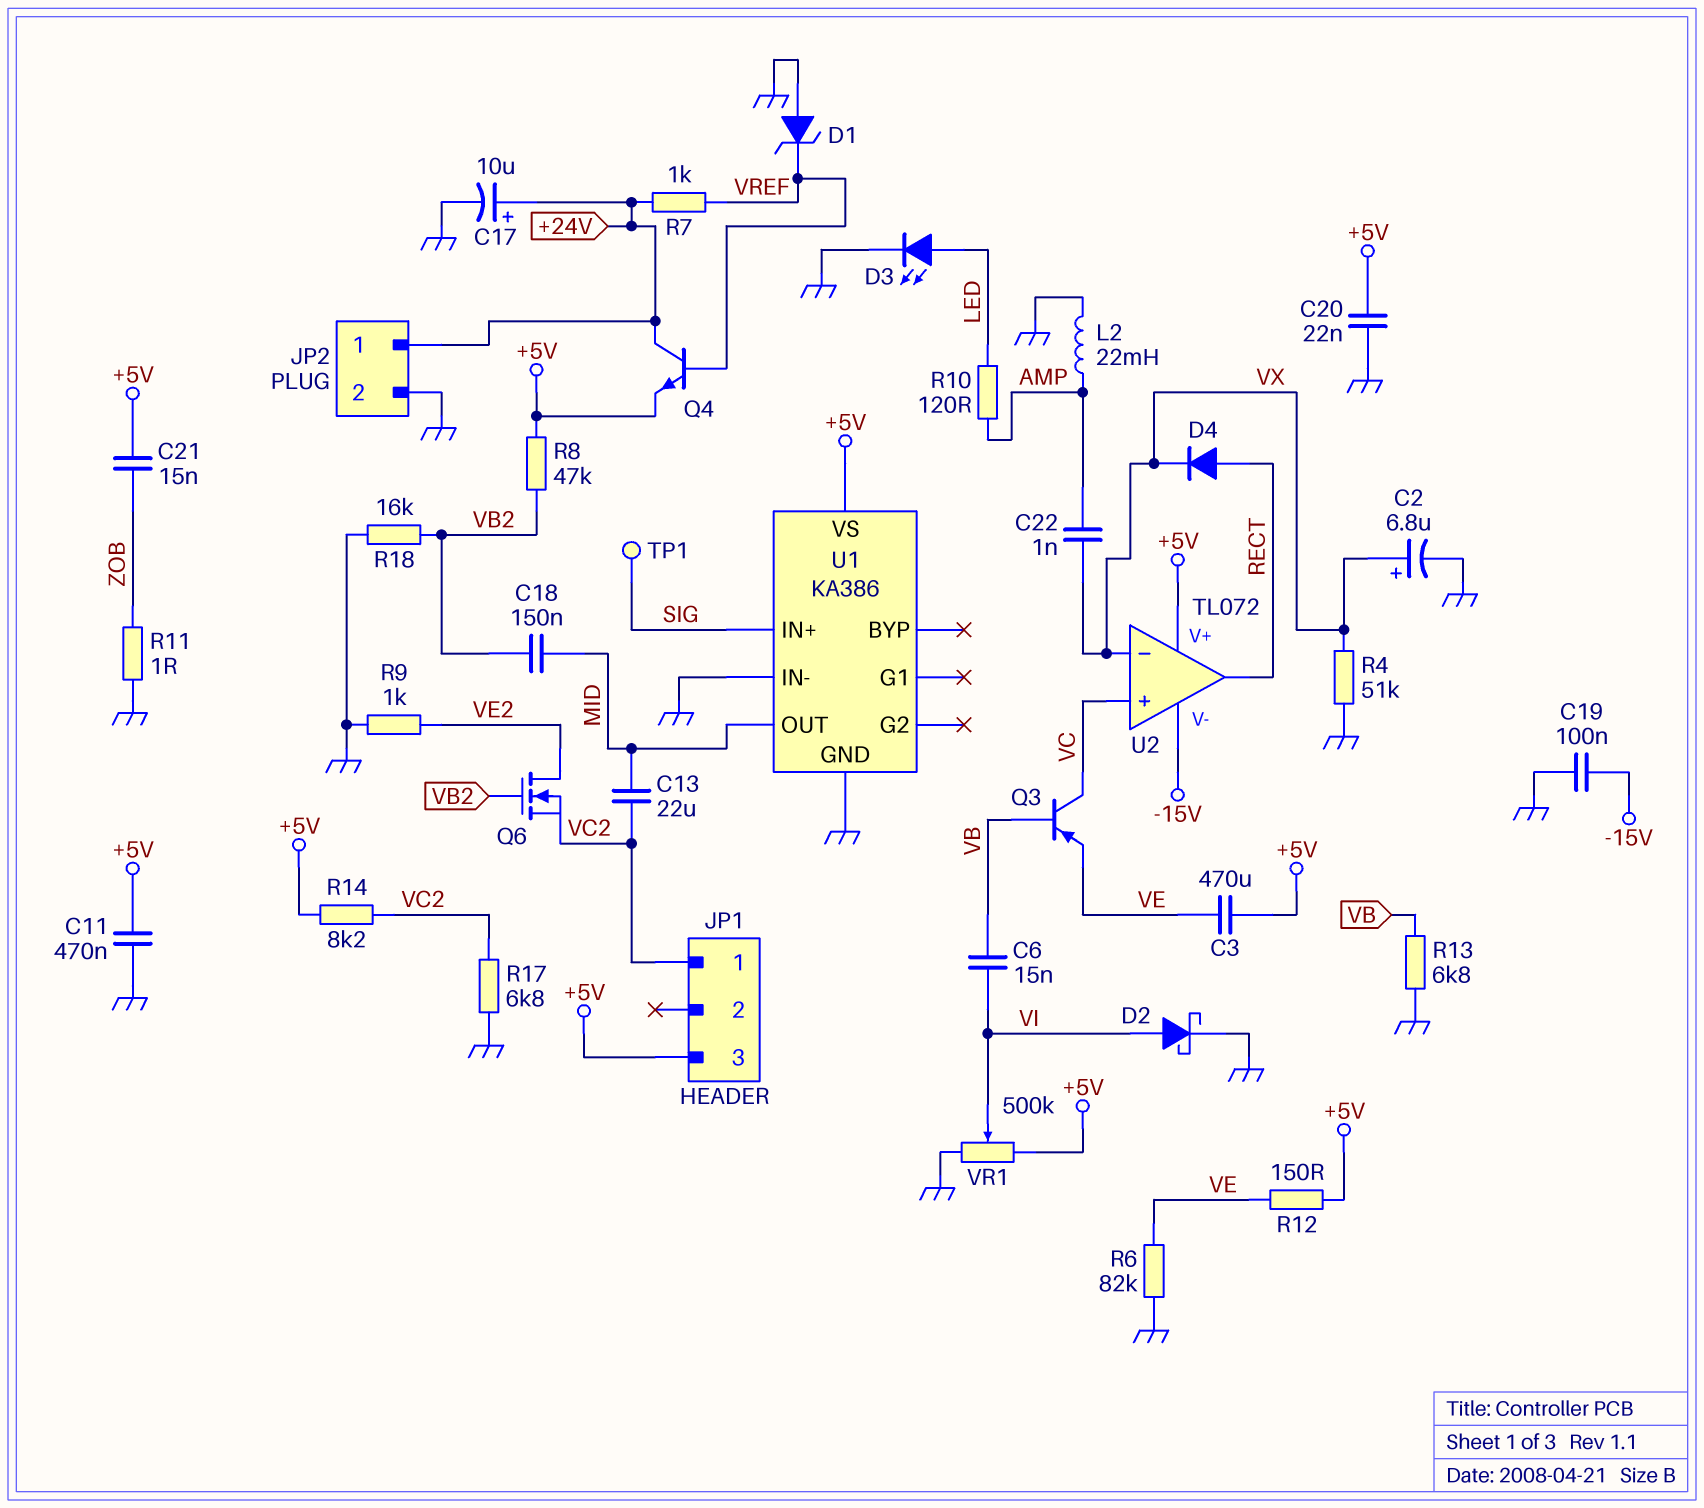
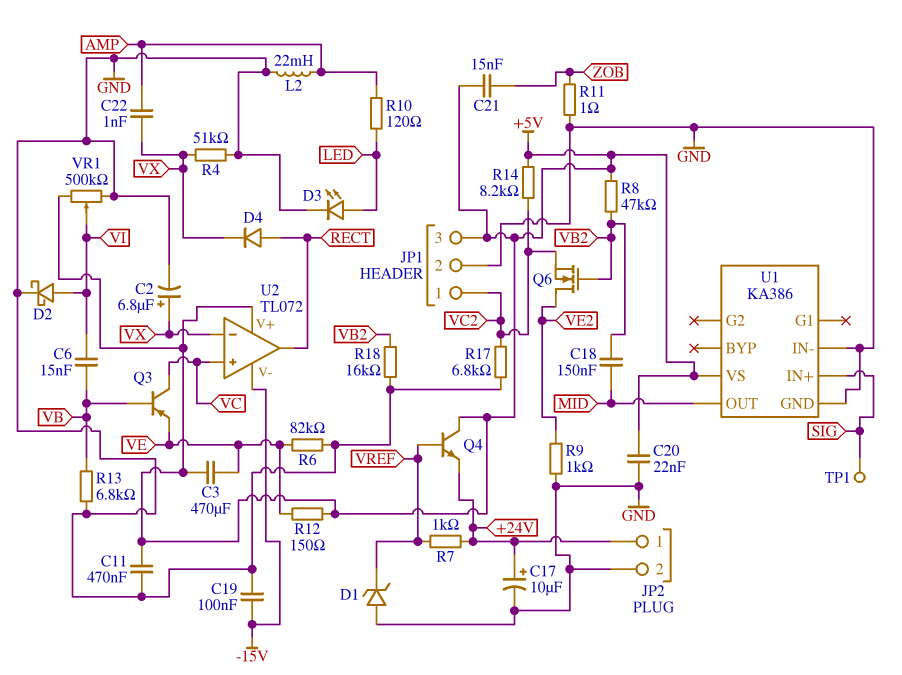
C13: 22uF (MID, VC2) -> none
JP1 pin 2: none -> GND
Q4: NPN (B VREF, C +24V, E +5V) -> NPN (B VREF, C +5V, E +24V)

